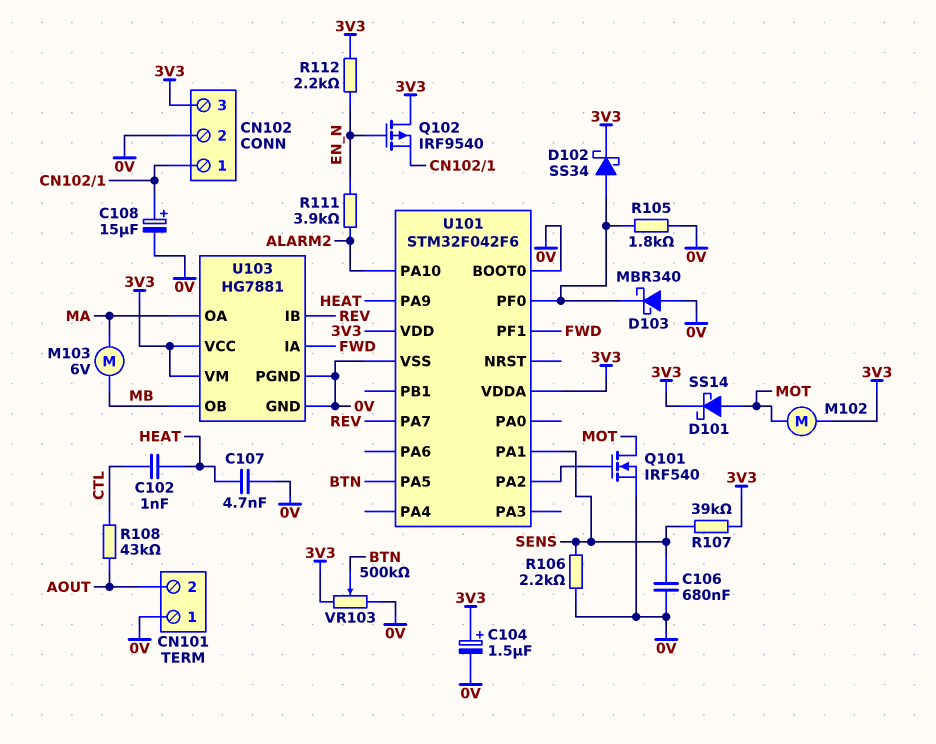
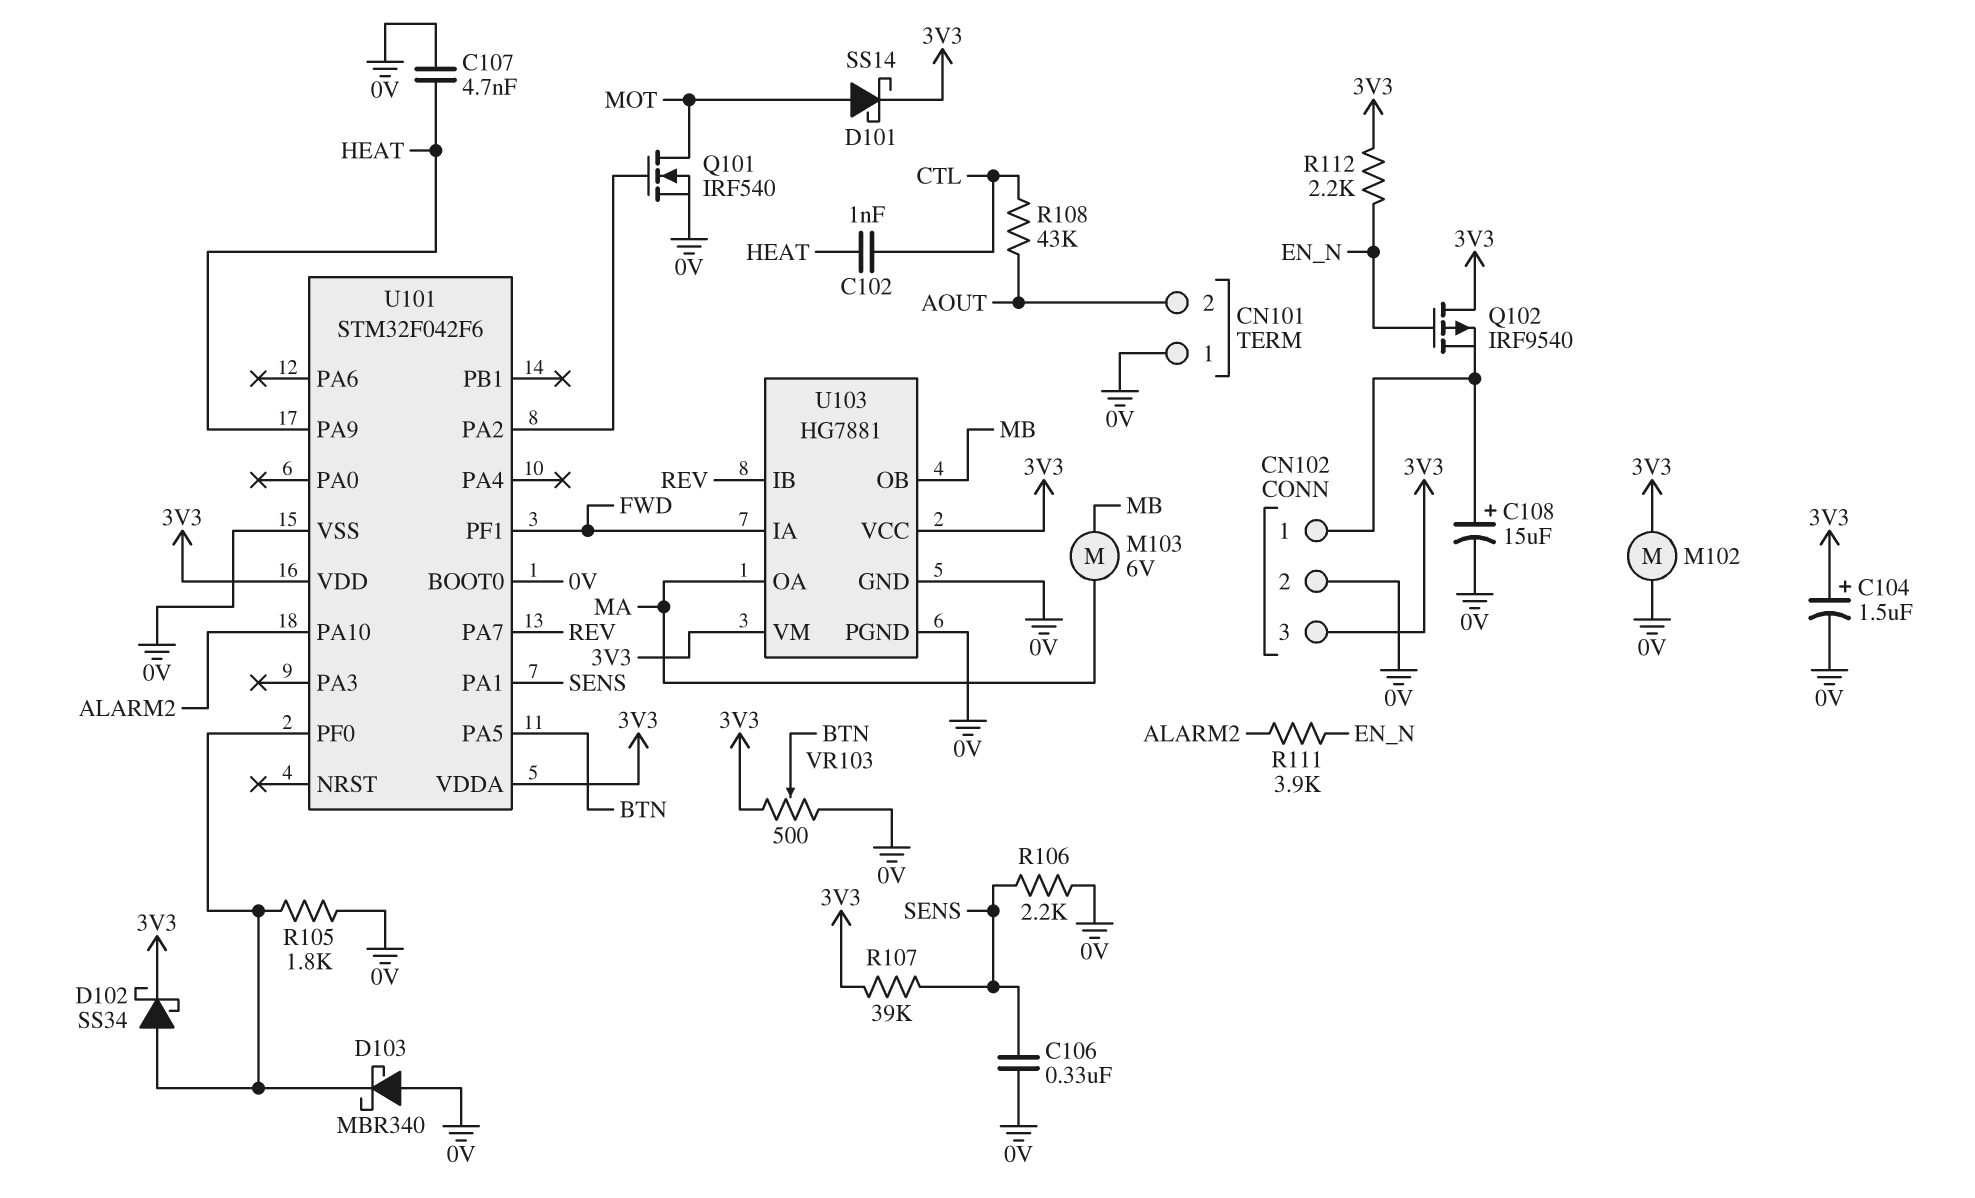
C106: 680nF (0V, SENS) -> 330nF (0V, SENS)
M102: motor (3V3, MOT) -> motor (0V, 3V3)
VR103: 500k (0V, 3V3, wiper BTN) -> 500 (0V, 3V3, wiper BTN)

